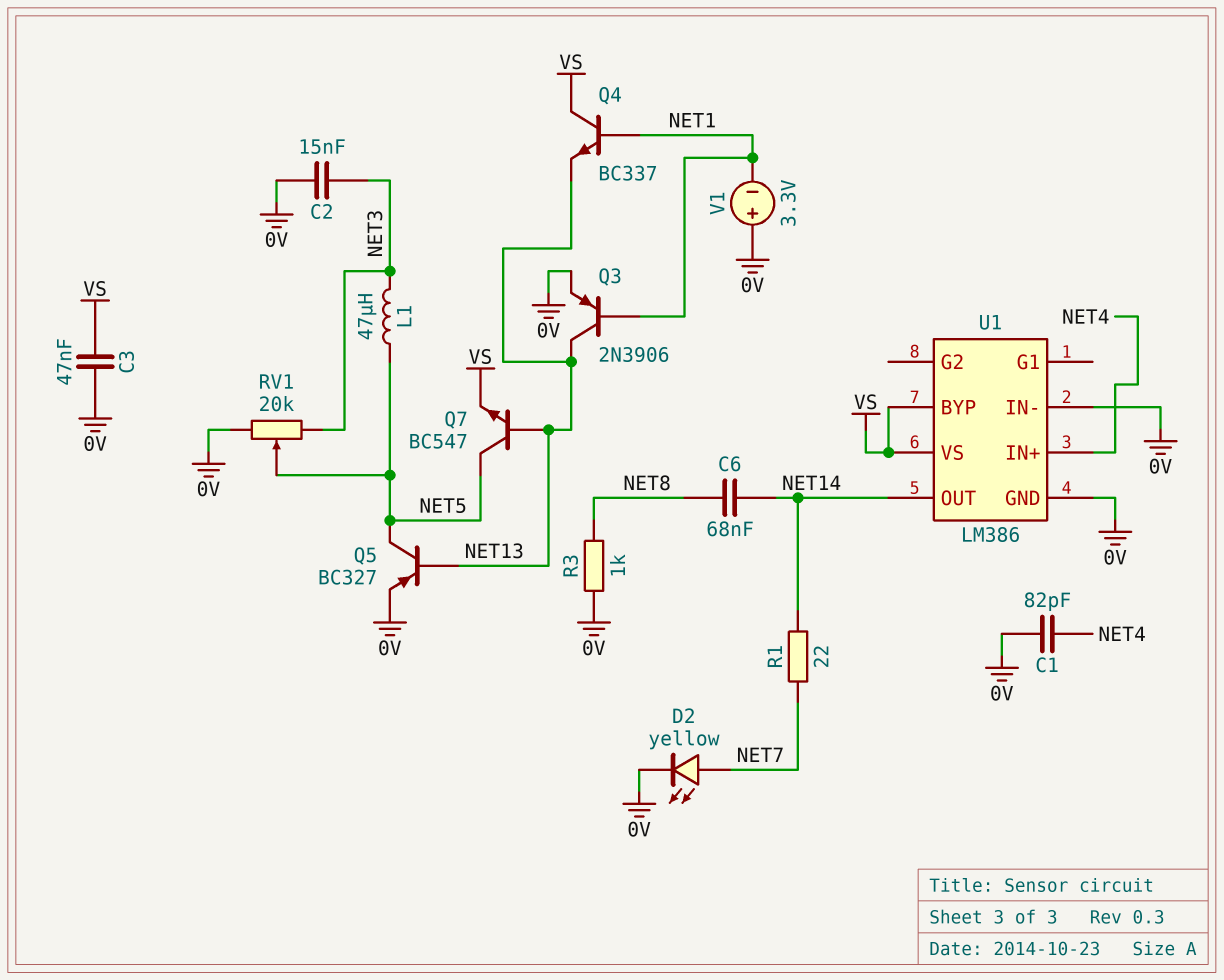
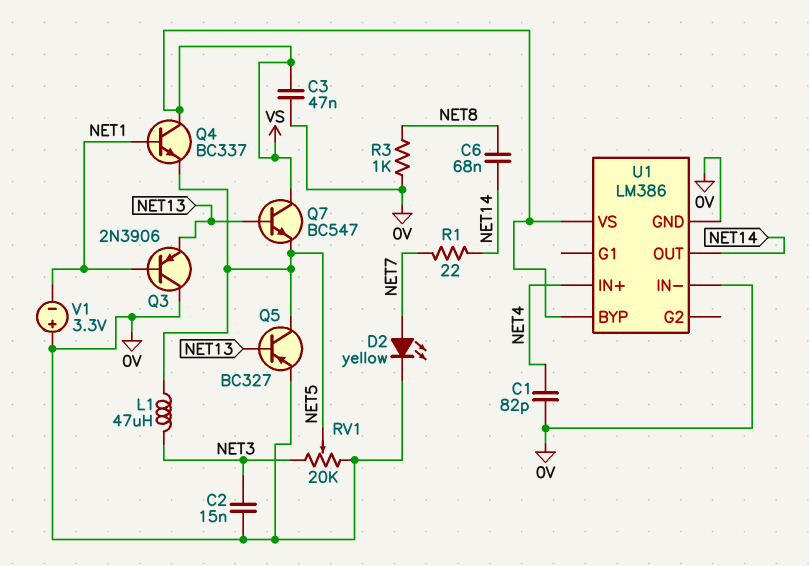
Q3: PNP 2N3906 (B NET1, C NET13, E 0V) -> PNP 2N3906 (B NET1, C 0V, E NET13)
Q4: NPN BC337 (B NET1, C VS, E NET13) -> NPN BC337 (B NET1, C VS, E NET5)
Q7: NPN BC547 (B NET13, C NET5, E VS) -> NPN BC547 (B NET13, C VS, E NET5)

